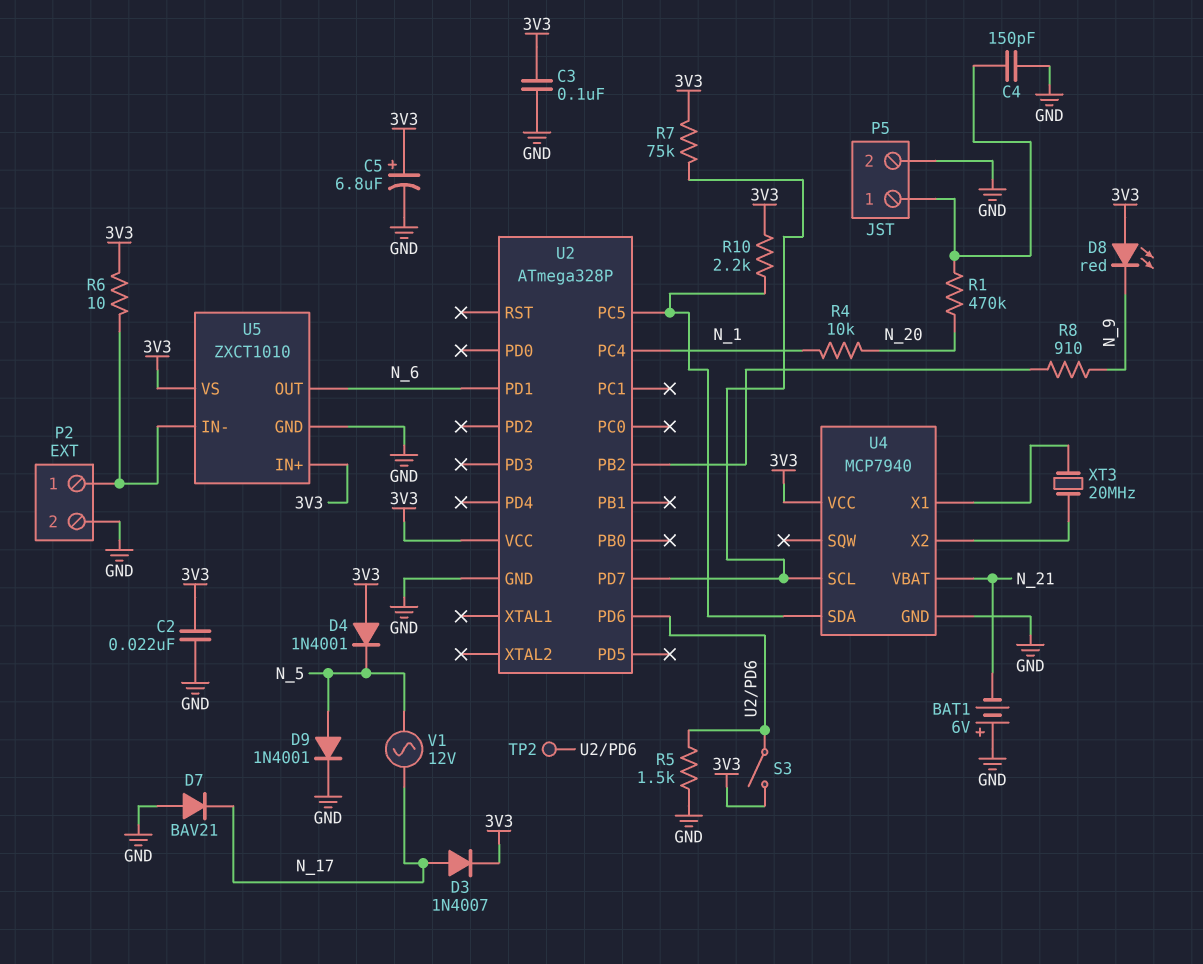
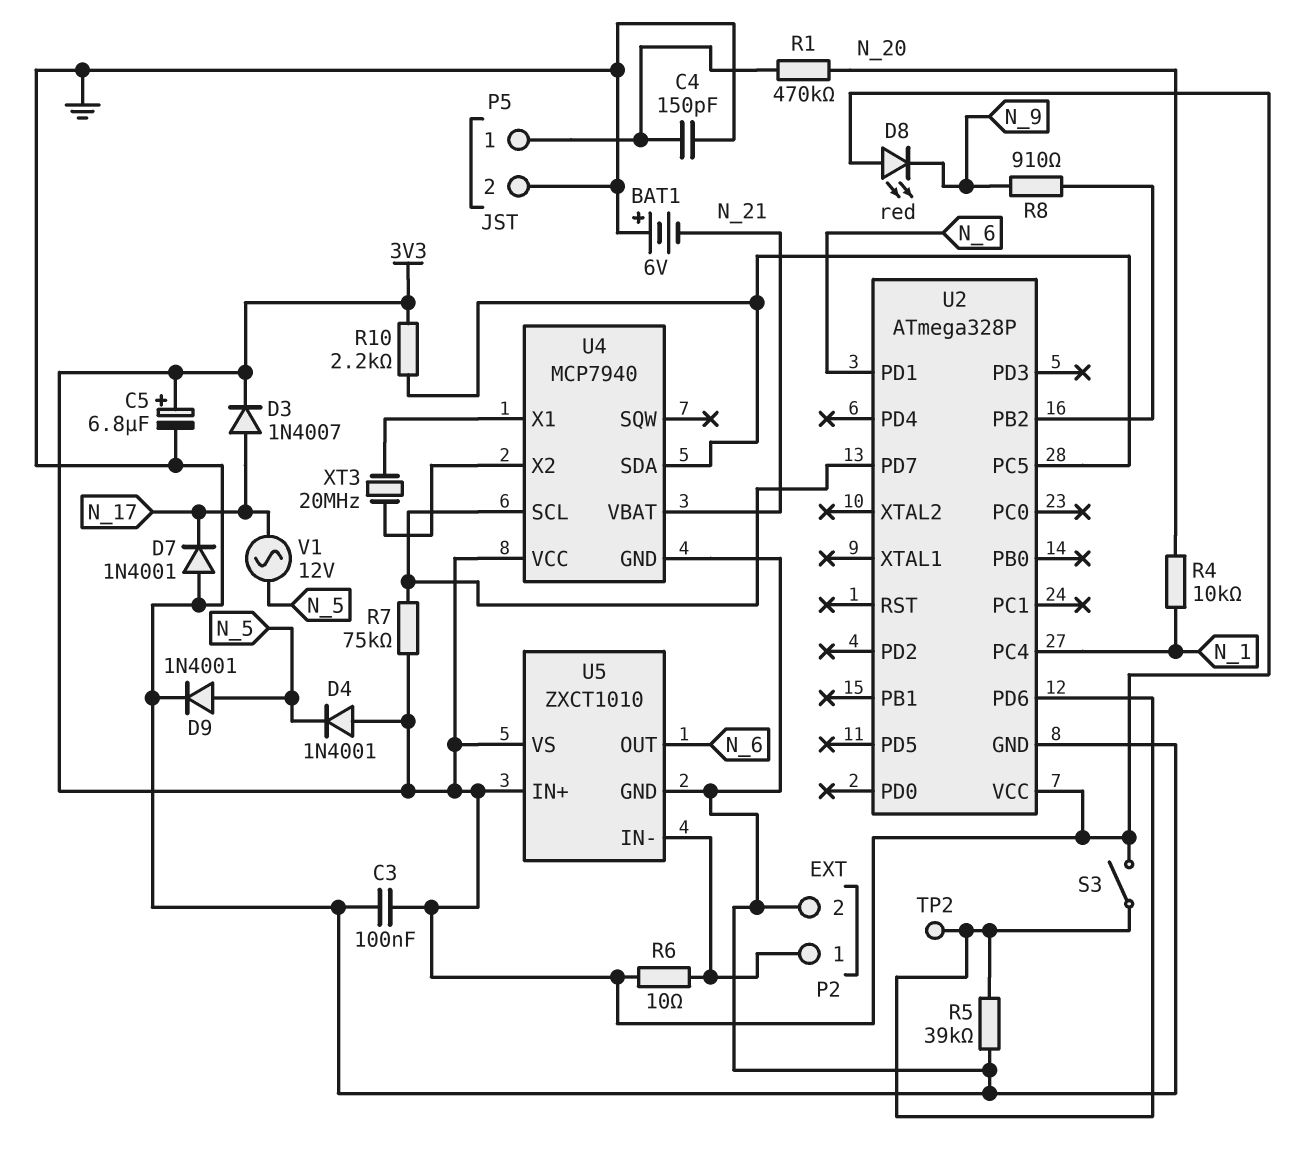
C2: 22nF (3V3, GND) -> none
D7: diode BAV21 (A GND, K N_17) -> diode 1N4001 (A GND, K N_17)
R5: 1.5k (GND, U2/PD6) -> 39k (GND, U2/PD6)

